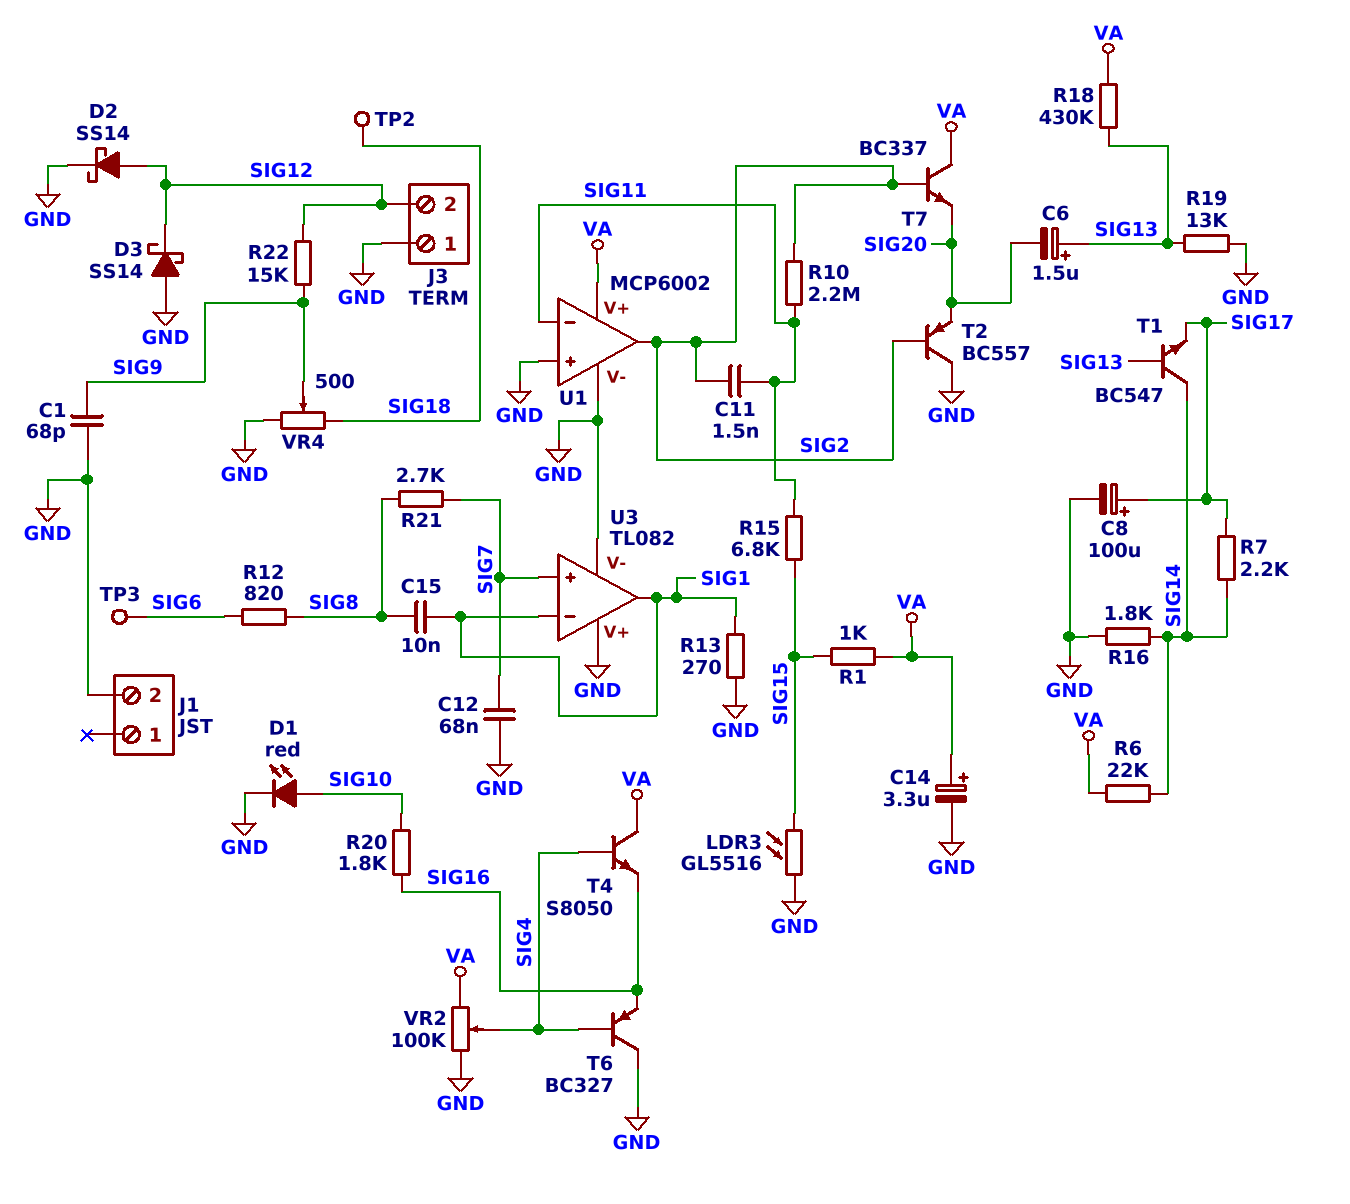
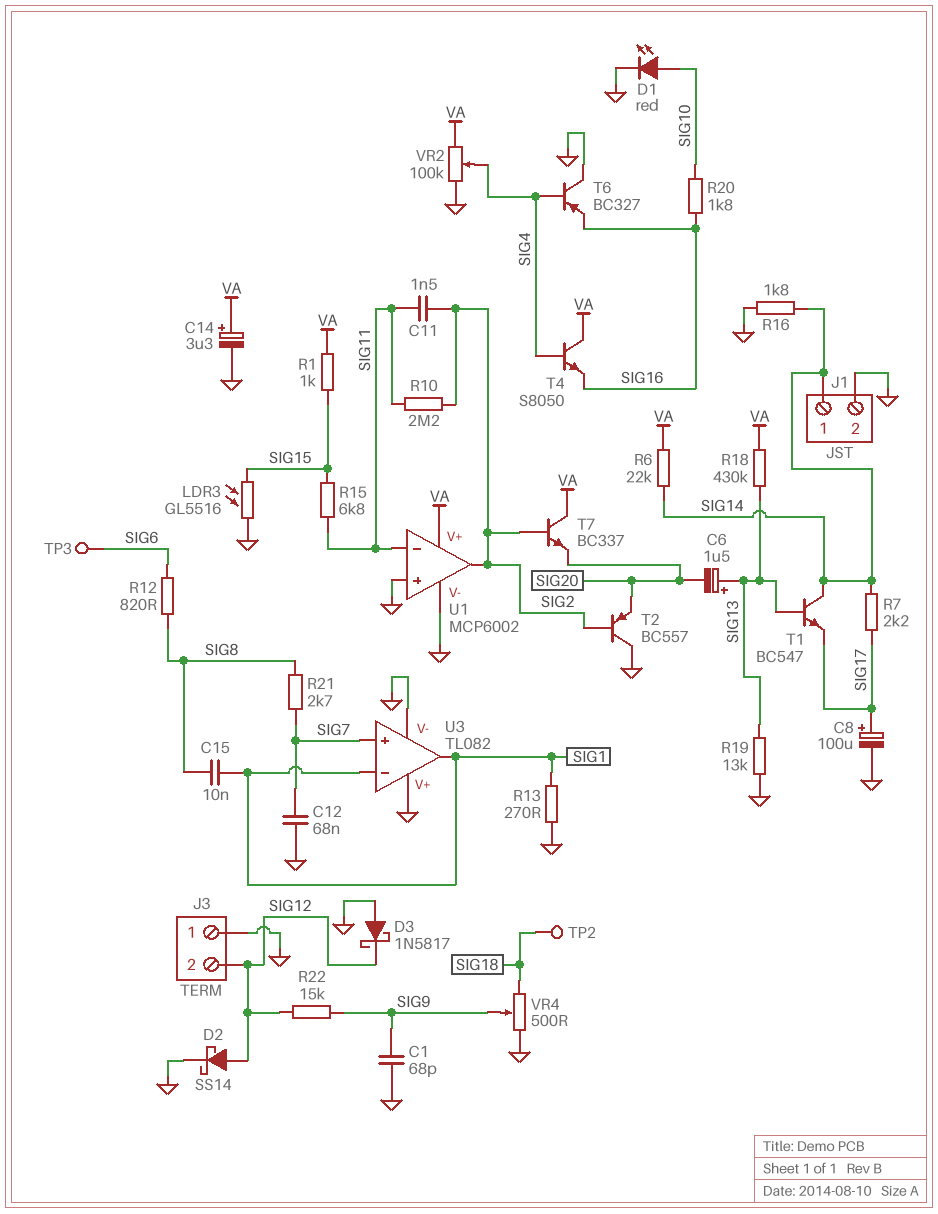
D3: schottky SS14 (A GND, K SIG12) -> schottky 1N5817 (A GND, K SIG12)
J1 pin 1: none -> SIG14

